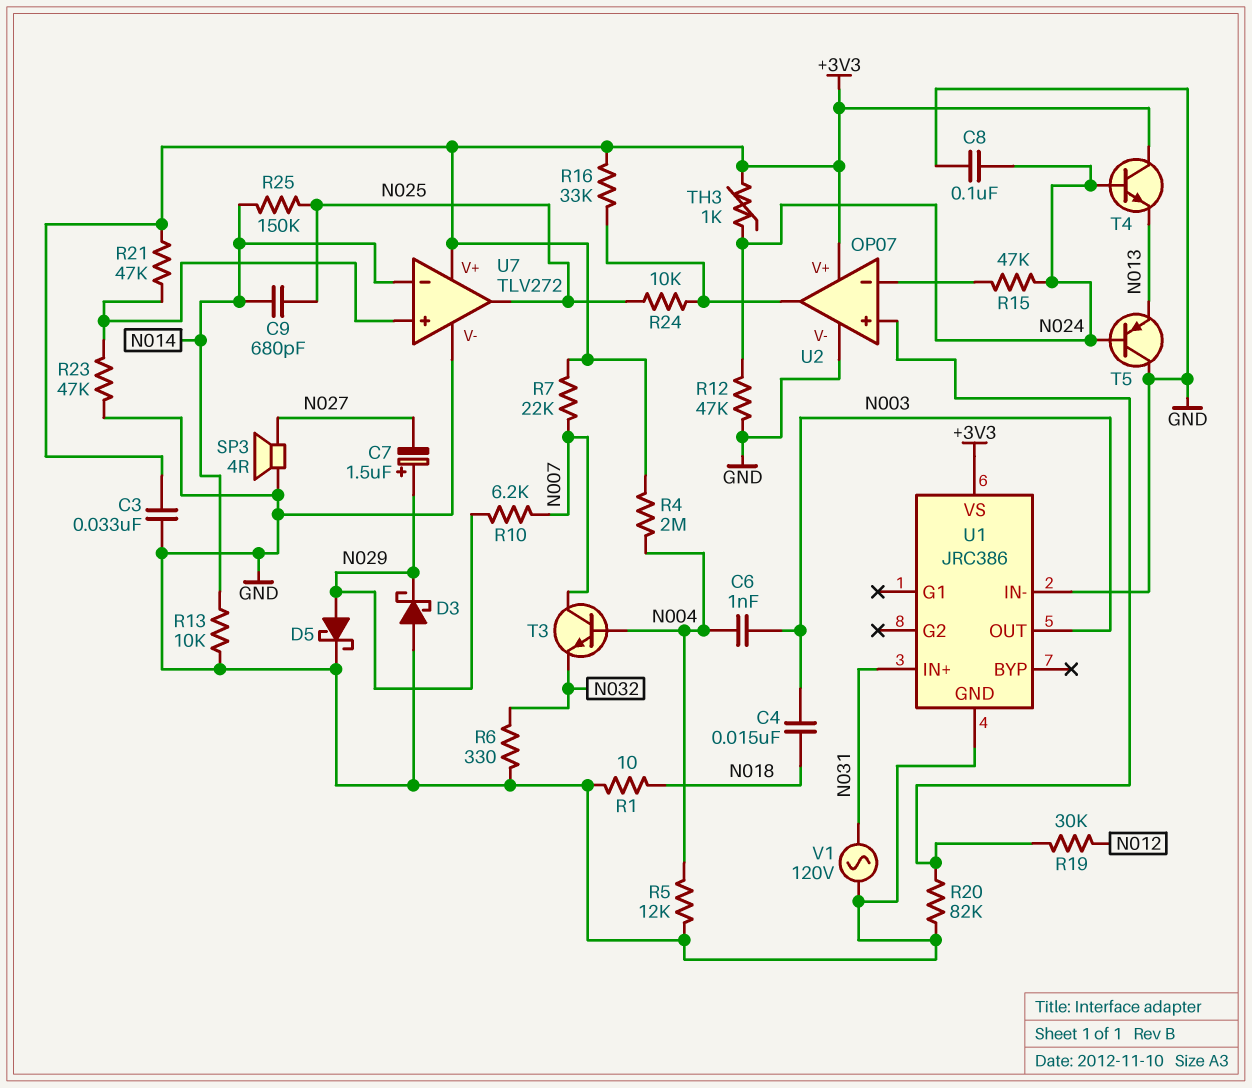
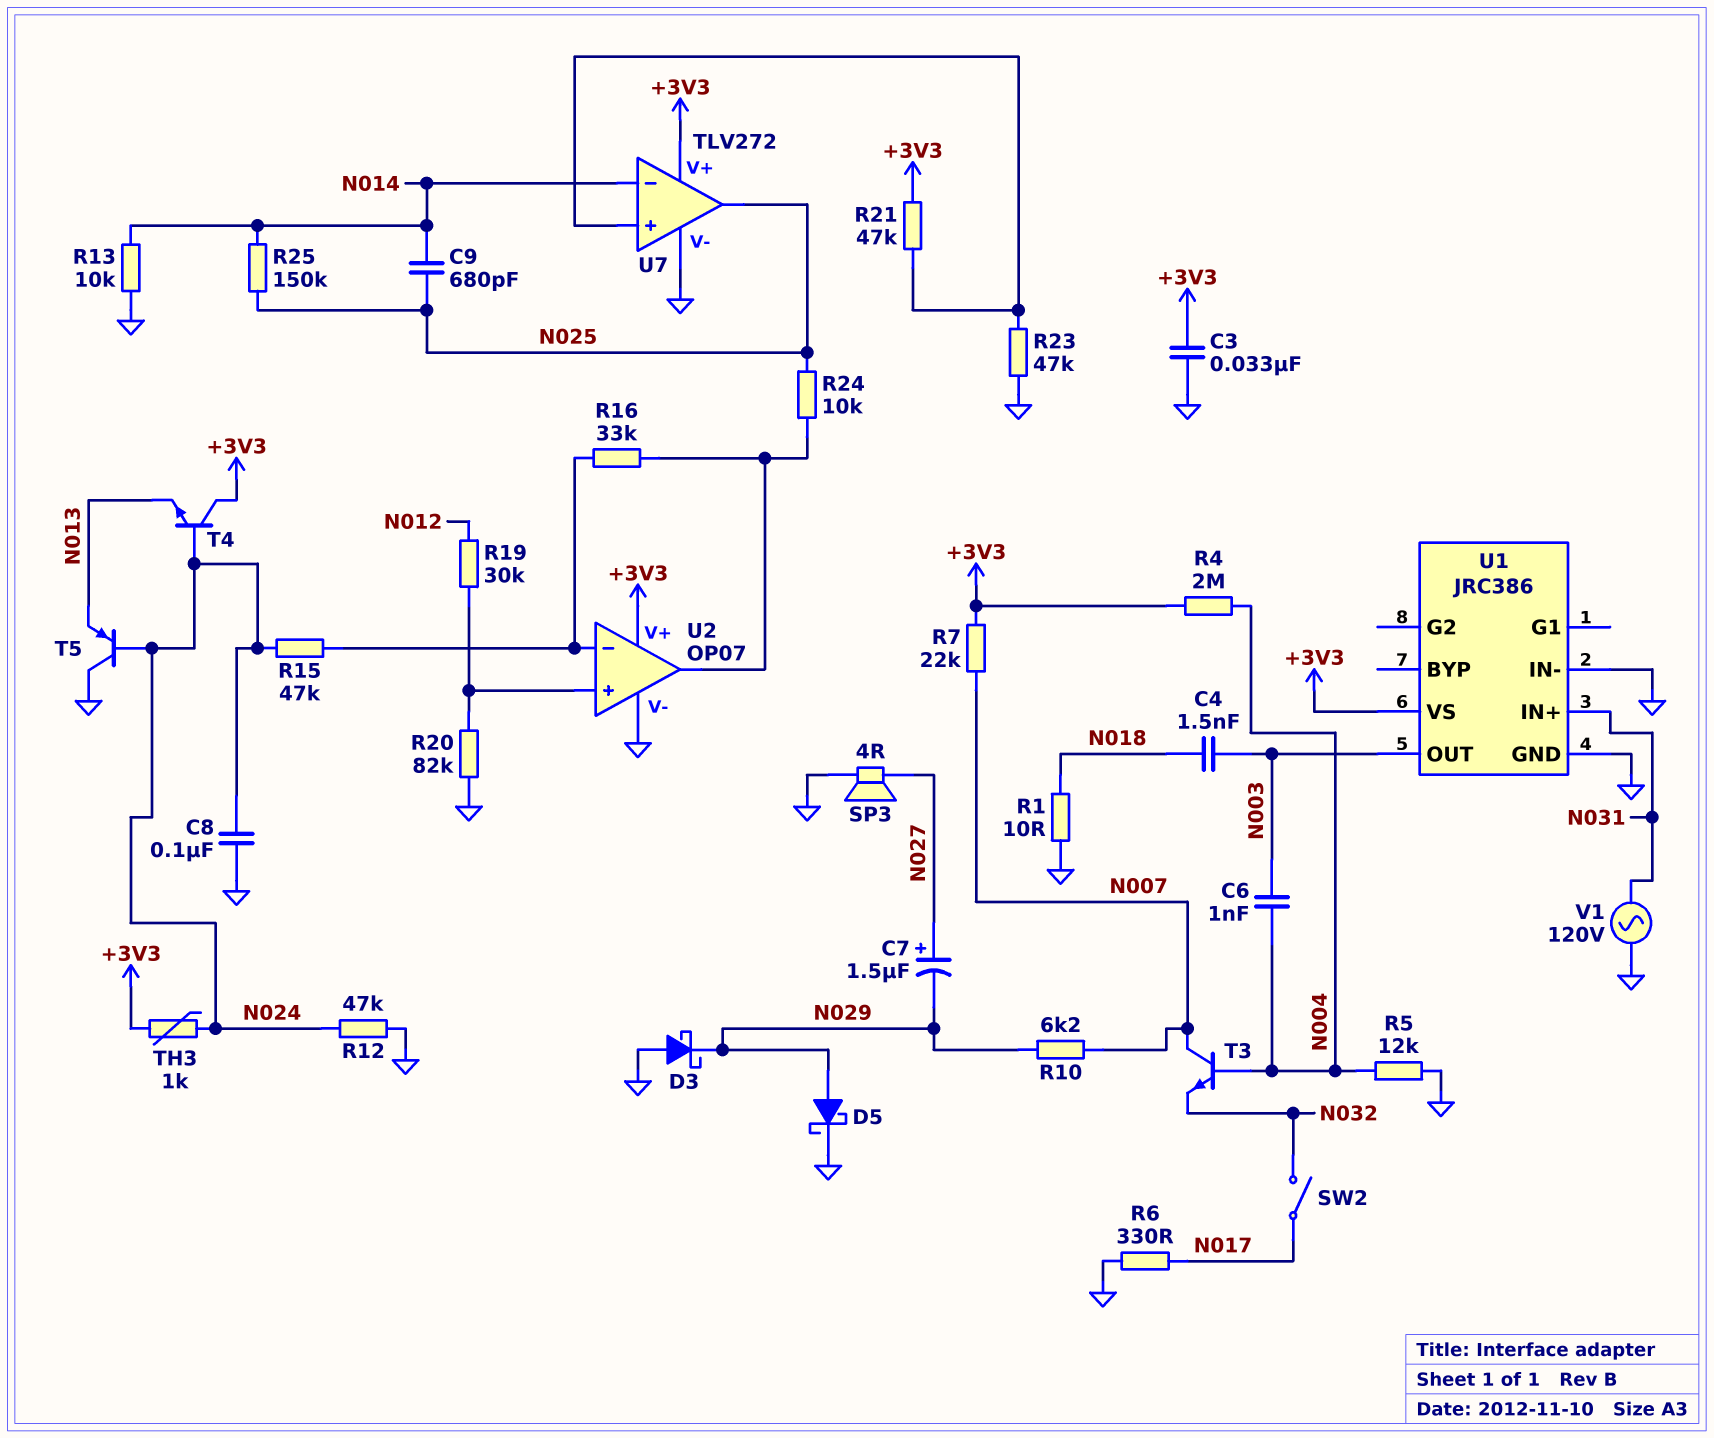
C4: 15nF (N003, N018) -> 1.5nF (N003, N018)
C7: 1.5uF (plus N029, minus N027) -> 1.5uF (plus N027, minus N029)
R6: 330 (GND, N032) -> 330 (GND, N017)
R16: 33k (+3V3, U2/out) -> 33k (U2/in-, U2/out)
SW2: none -> switch (N017, N032)

